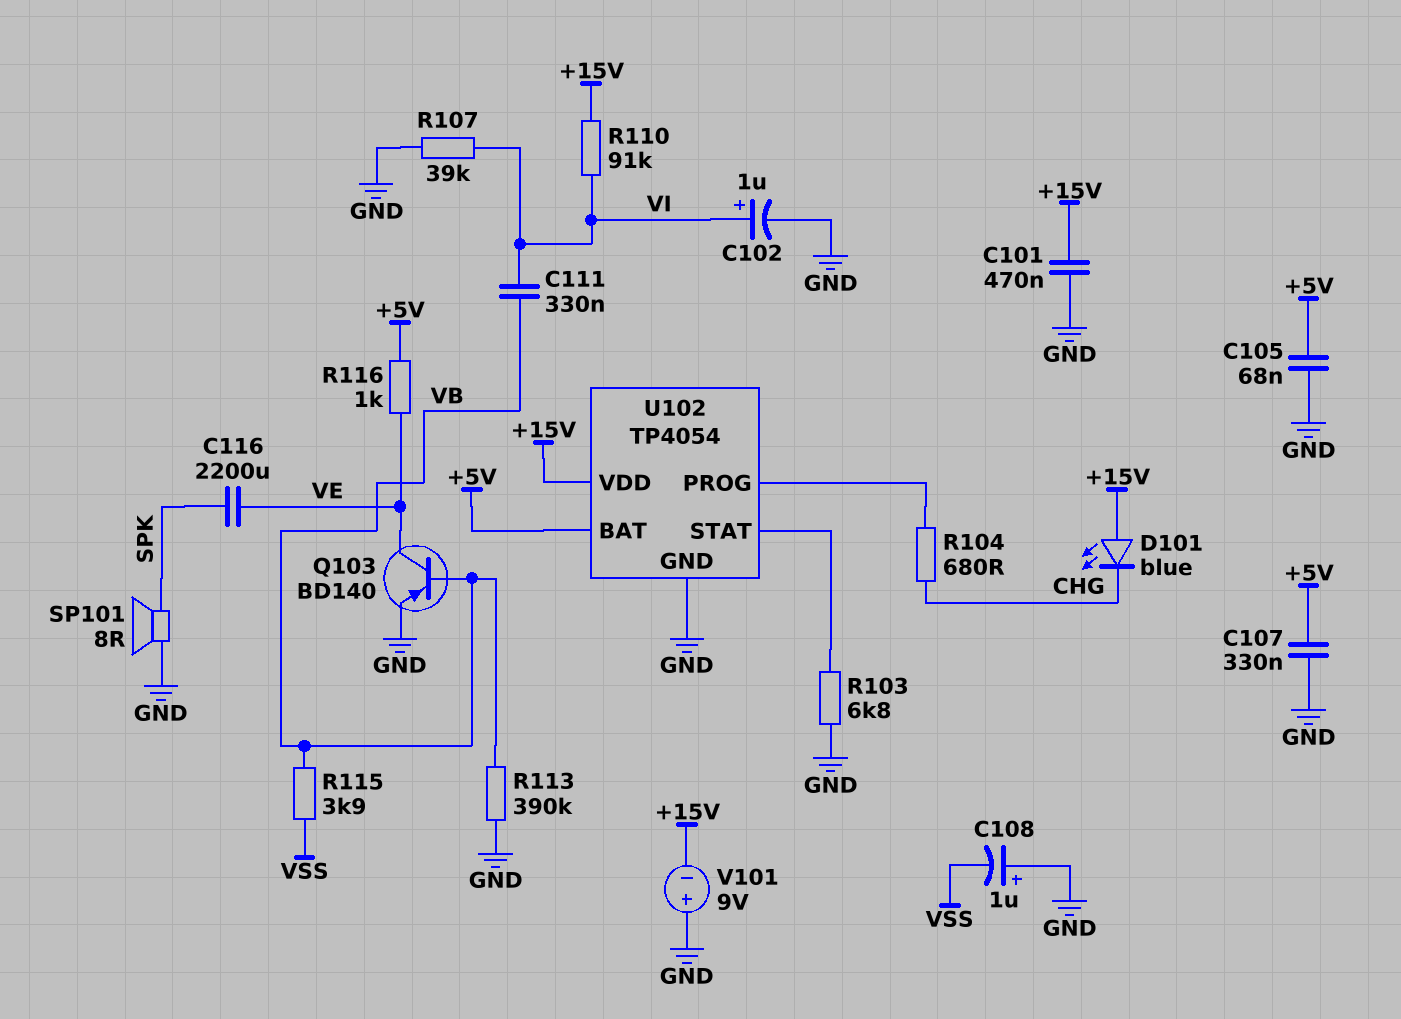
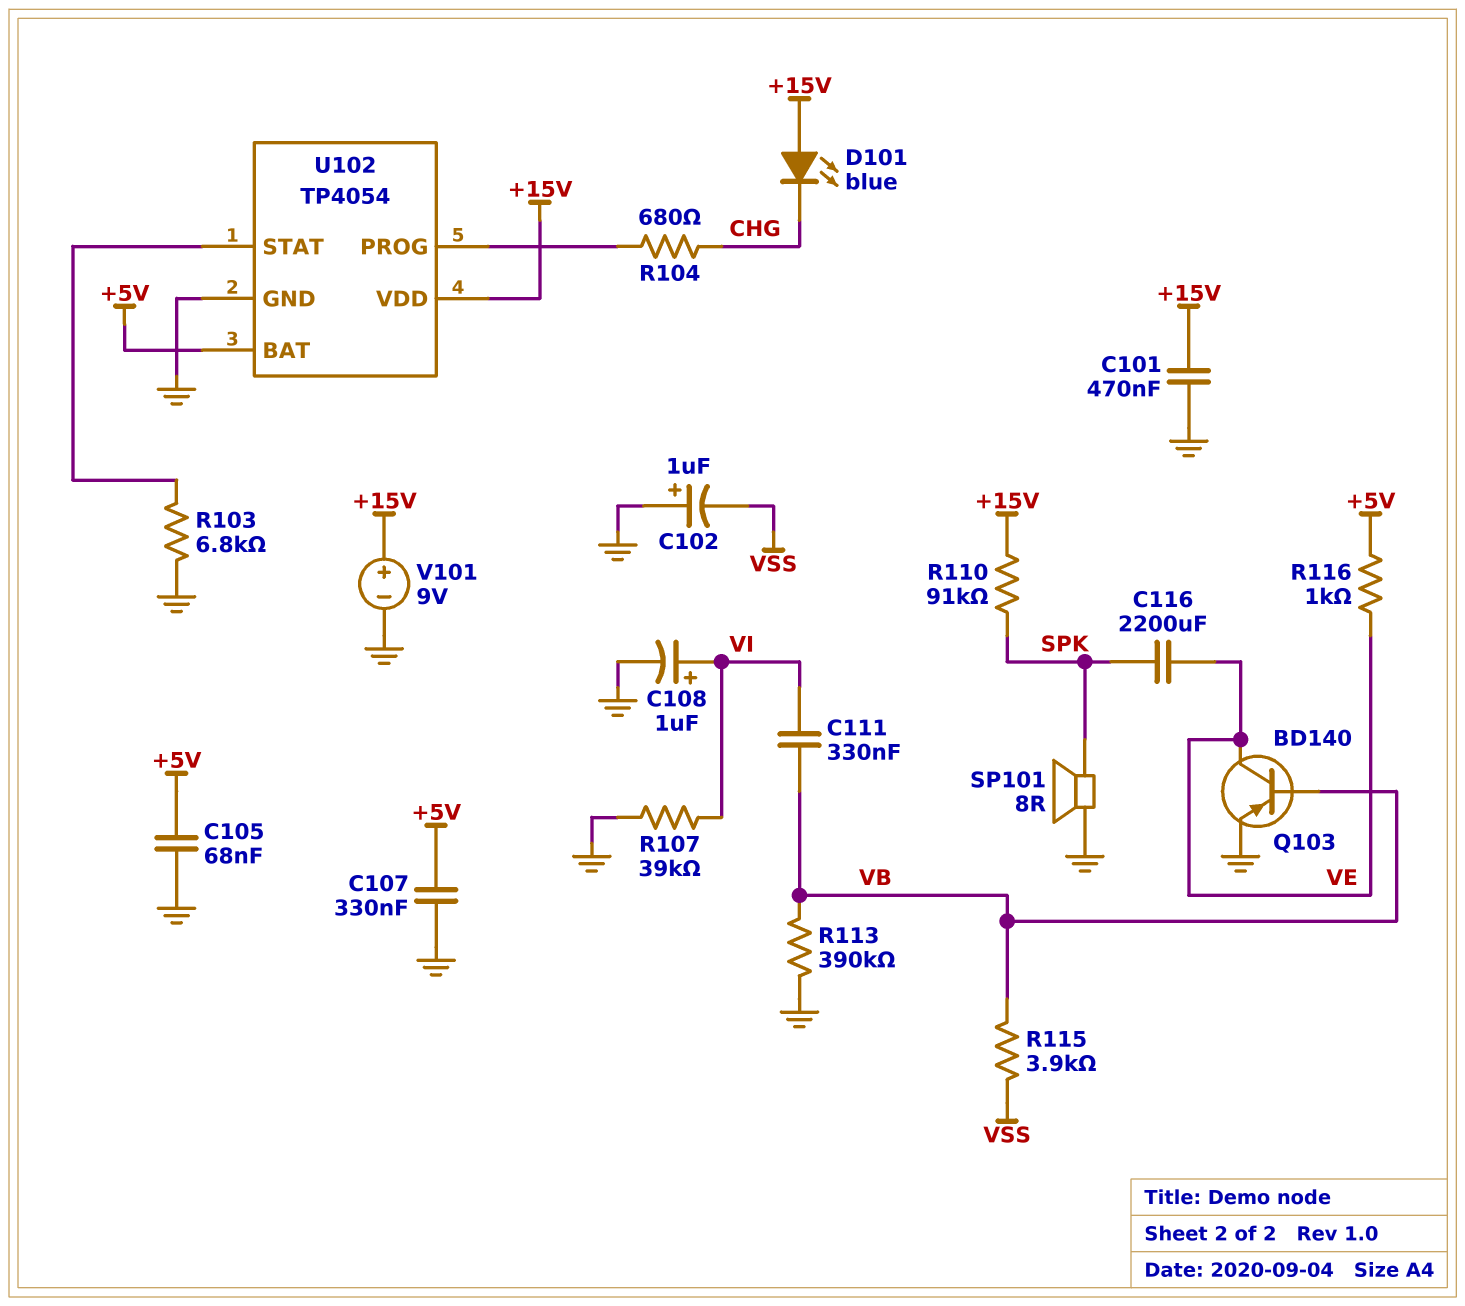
C102: 1uF (plus VI, minus GND) -> 1uF (plus GND, minus VSS)
C108: 1uF (plus GND, minus VSS) -> 1uF (plus VI, minus GND)
R110: 91k (+15V, VI) -> 91k (+15V, SPK)
V101: 9V (plus GND, minus +15V) -> 9V (plus +15V, minus GND)

